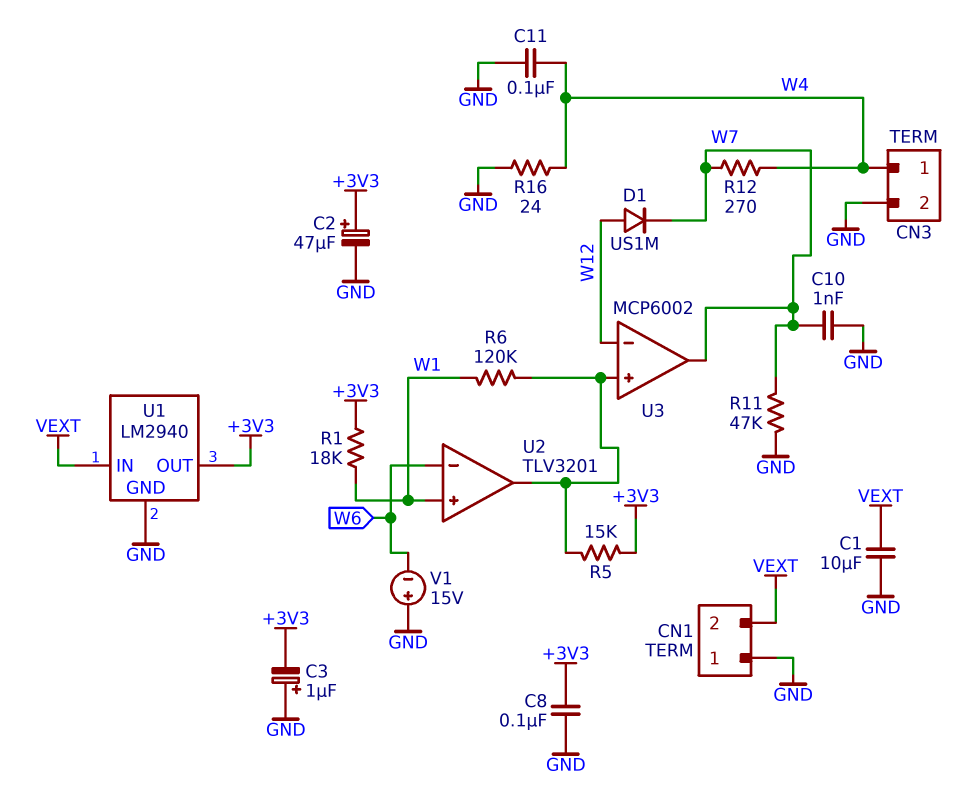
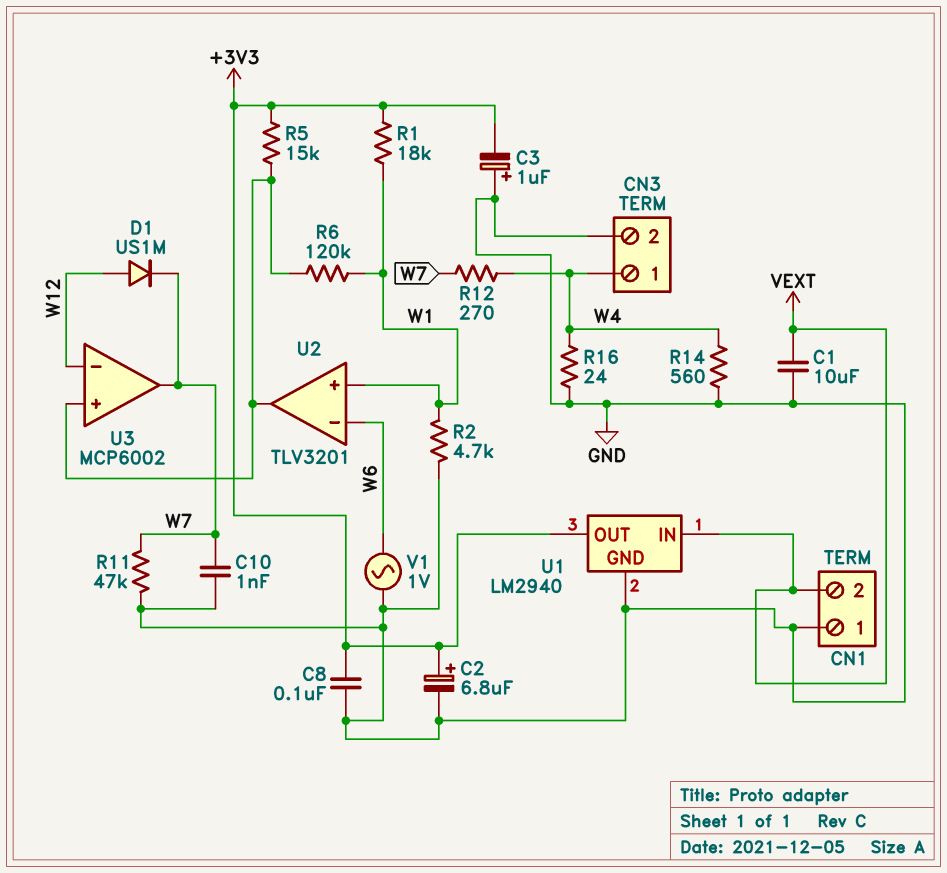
C2: 47uF (plus +3V3, minus GND) -> 6.8uF (plus +3V3, minus GND)
C11: 100nF (GND, W4) -> none
R2: none -> 4.7k (GND, W1)
R14: none -> 560 (GND, W4)
V1: 15V (plus GND, minus W6) -> AC 1V (GND, W6)

